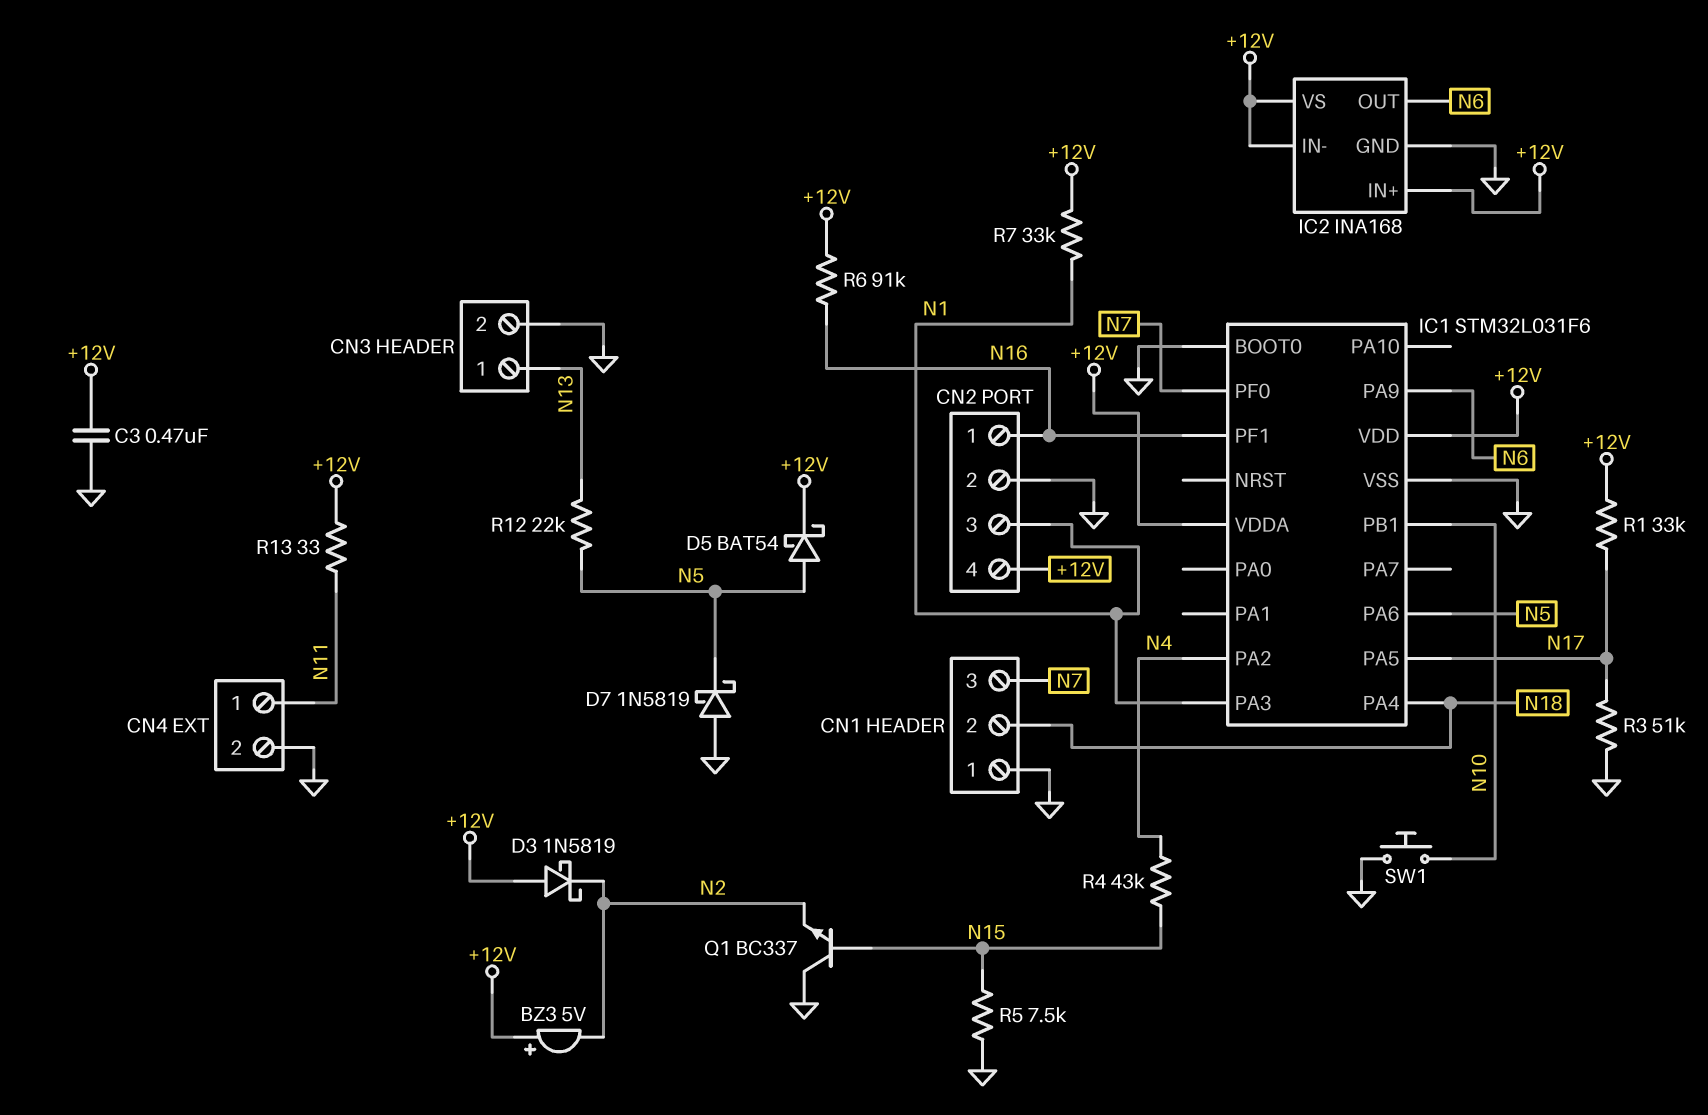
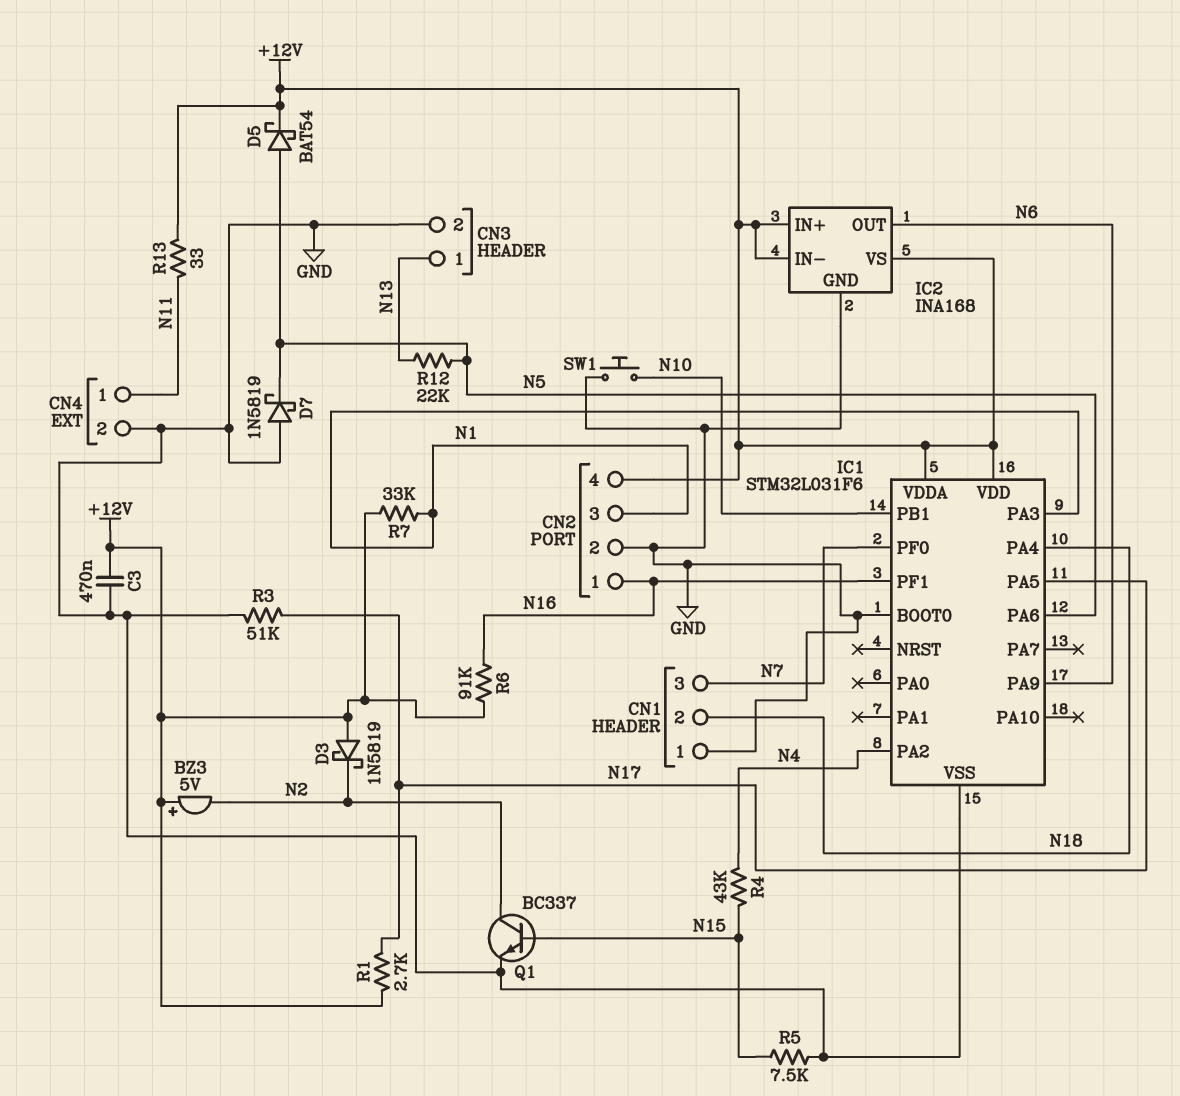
Q1: NPN BC337 (B N15, C GND, E N2) -> NPN BC337 (B N15, C N2, E GND)
R1: 33k (+12V, N17) -> 2.7k (+12V, N17)

